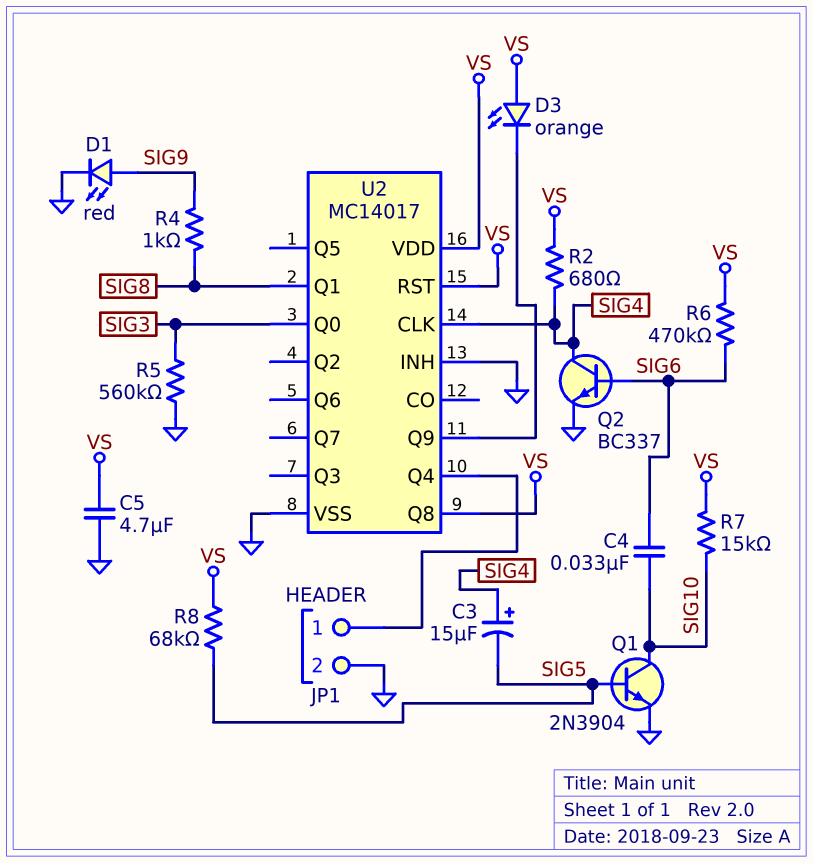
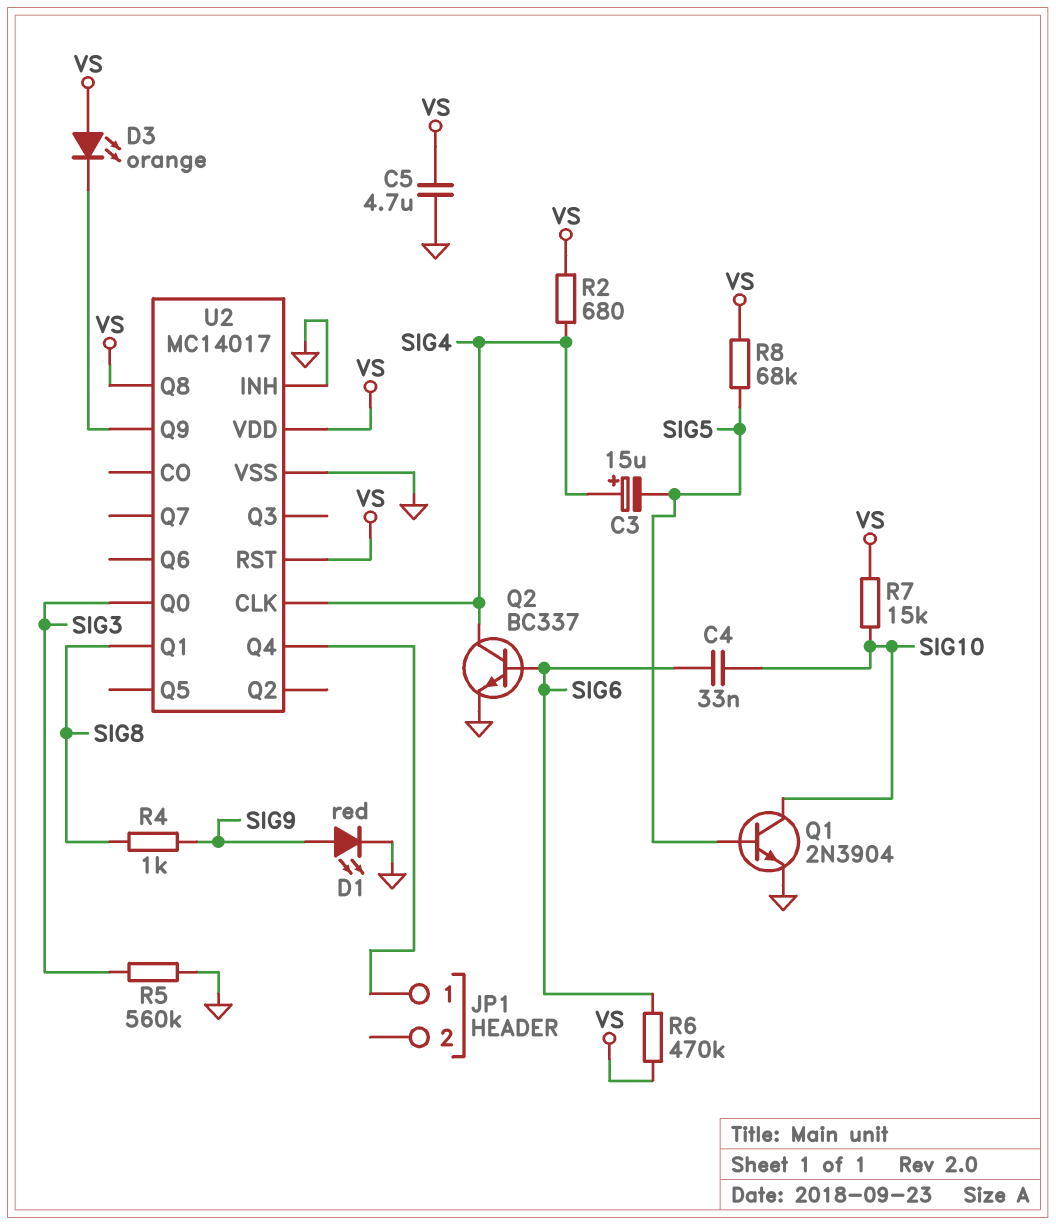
JP1 pin 2: GND -> none

